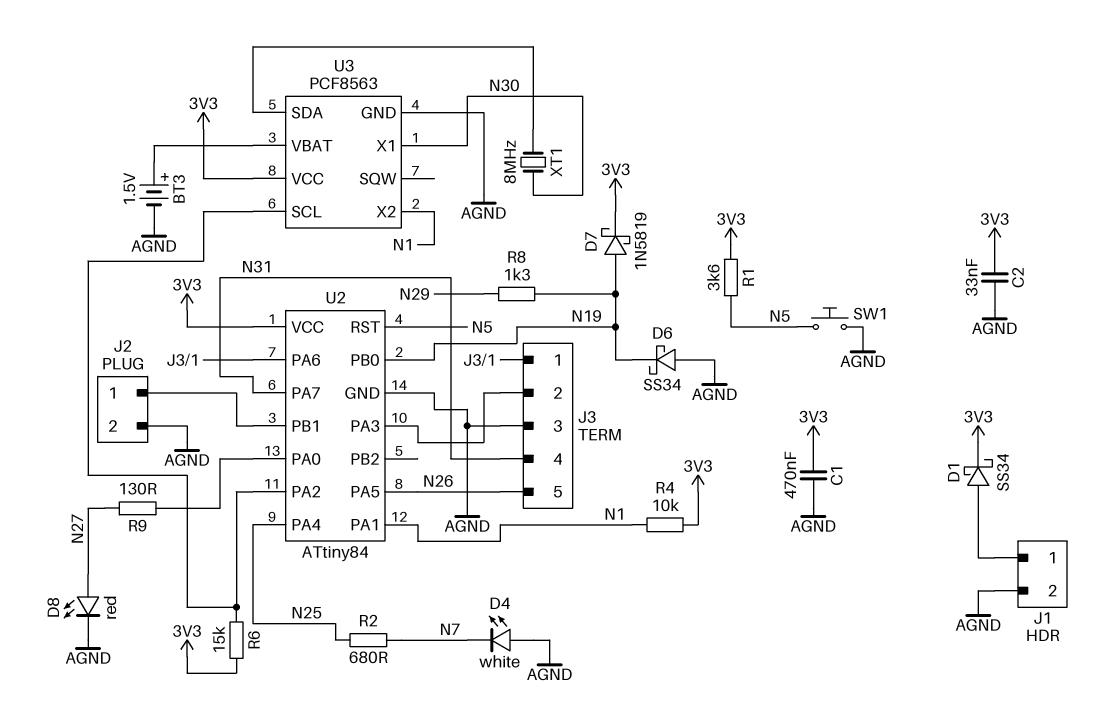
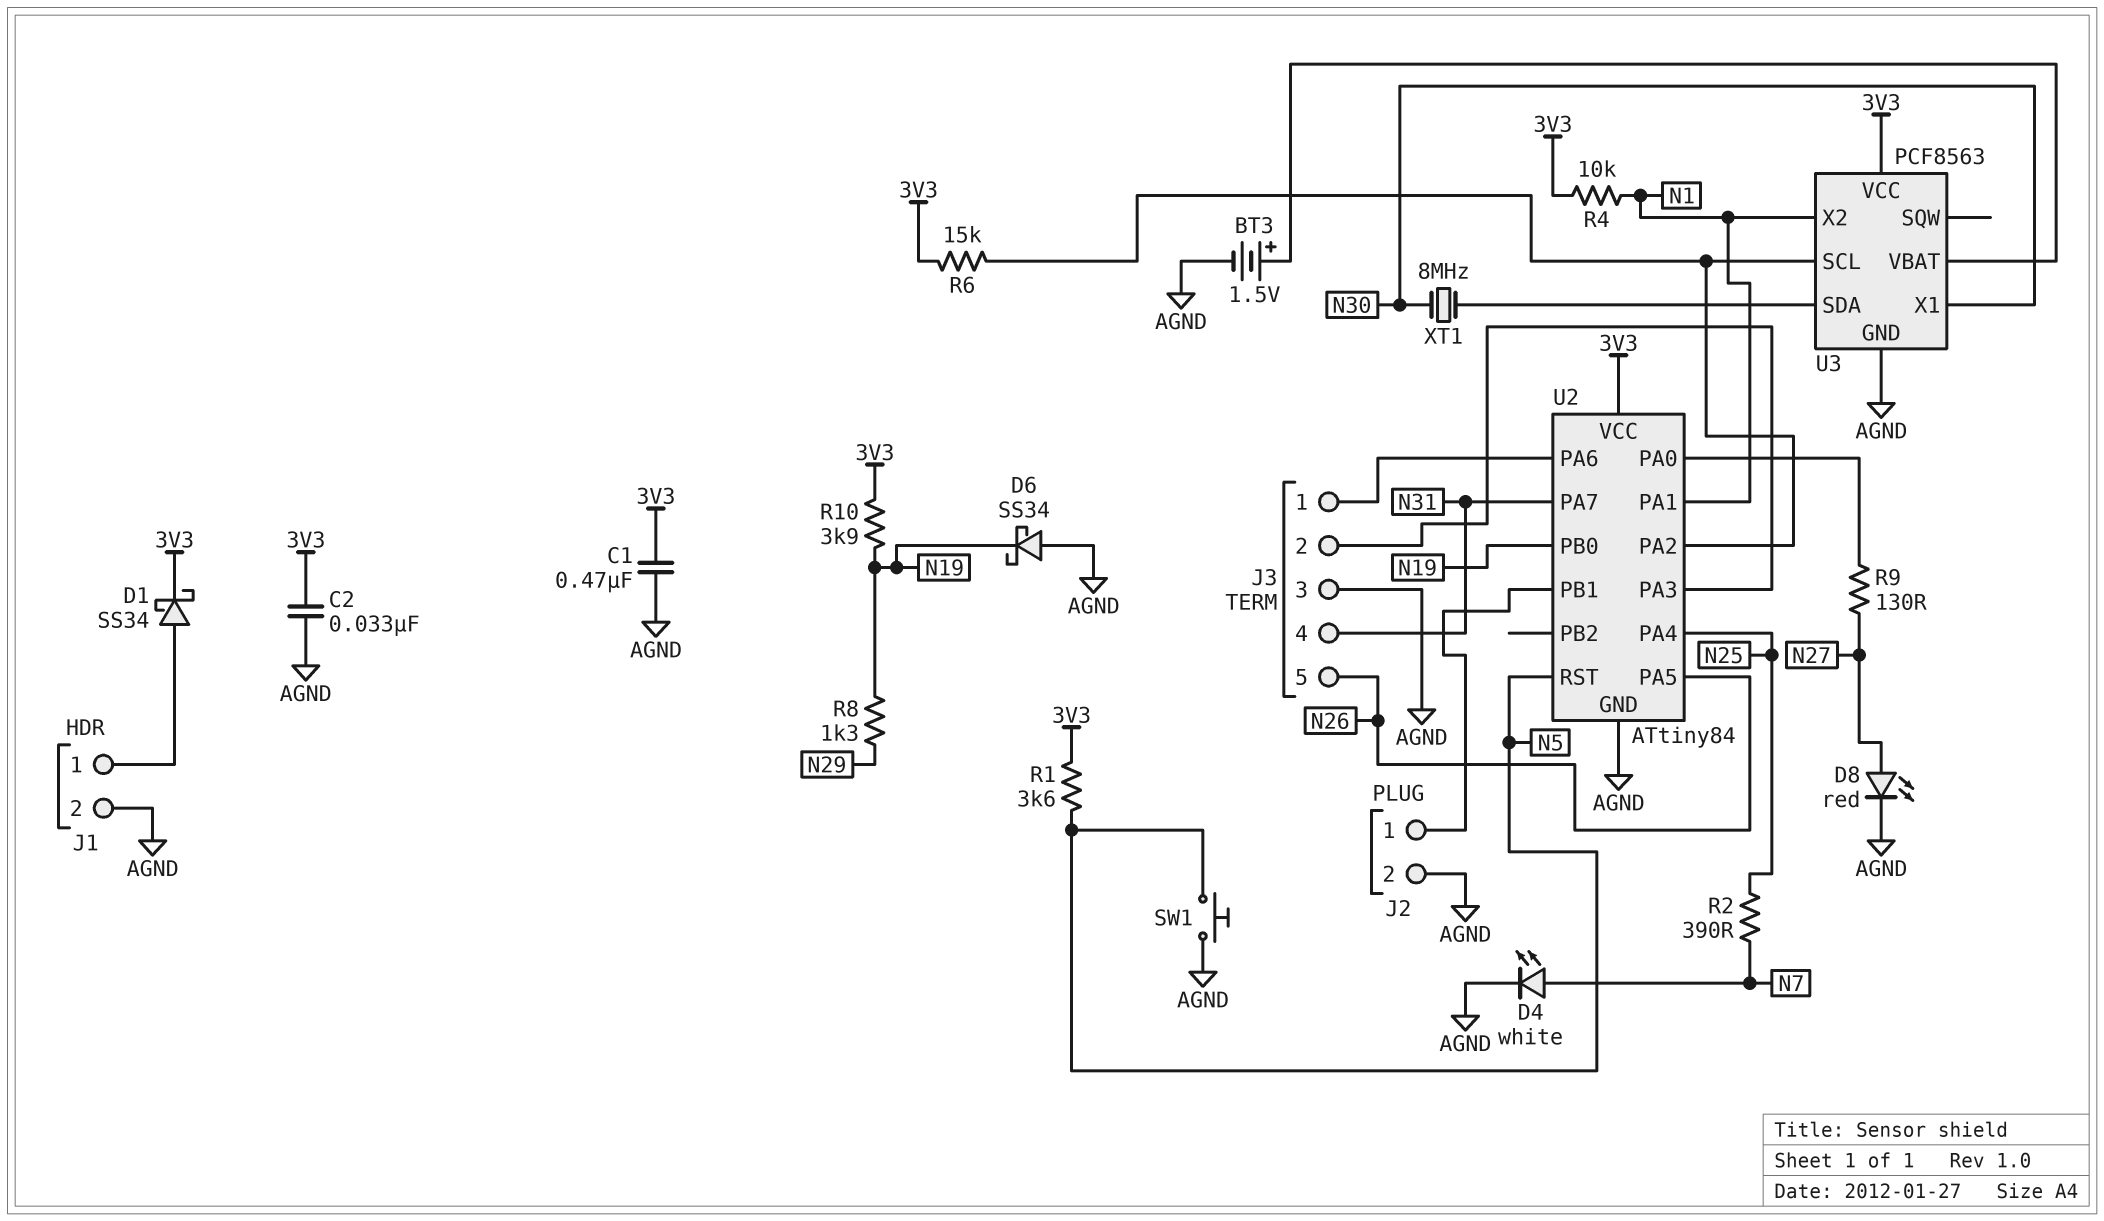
D4: LED white (A AGND, K N7) -> LED white (A N7, K AGND)
D7: schottky 1N5819 (A N19, K 3V3) -> none
R2: 680 (N7, N25) -> 390 (N7, N25)
R10: none -> 3.9k (3V3, N19)

